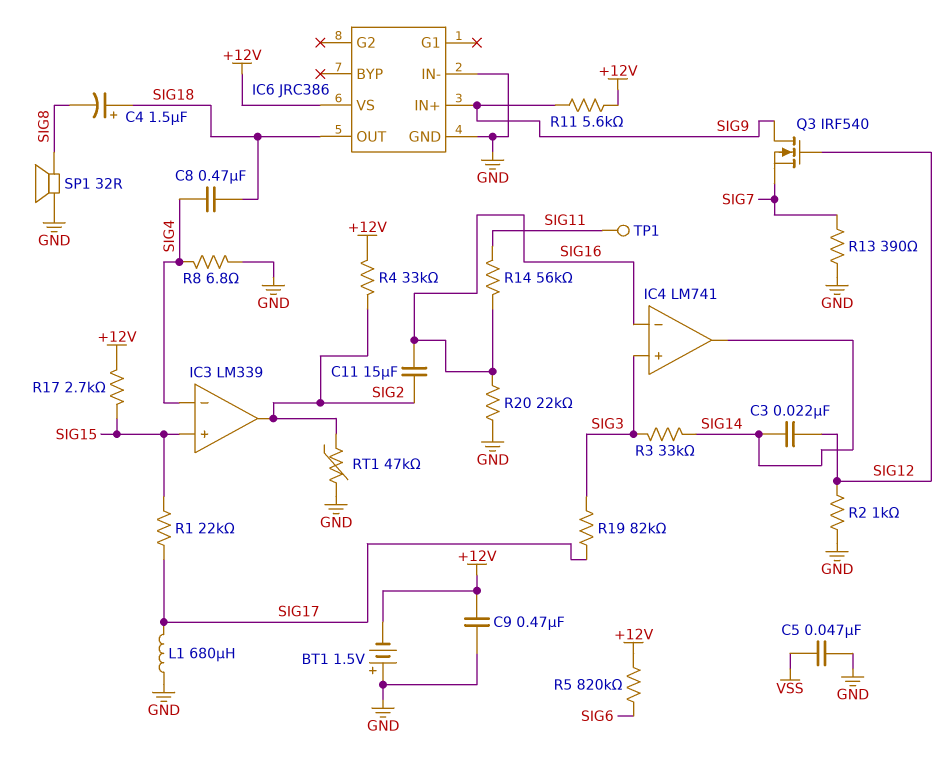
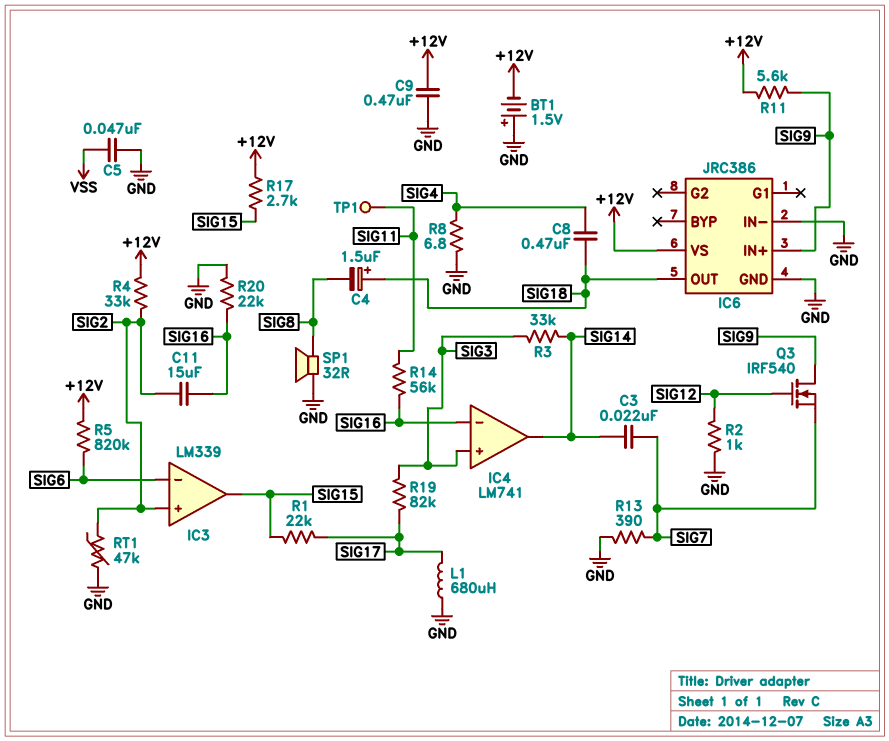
C3: 22nF (SIG12, SIG14) -> 22nF (SIG7, SIG14)
IC3 pin in+: SIG15 -> SIG2
IC3 pin in-: SIG4 -> SIG6
IC3 pin out: SIG2 -> SIG15

